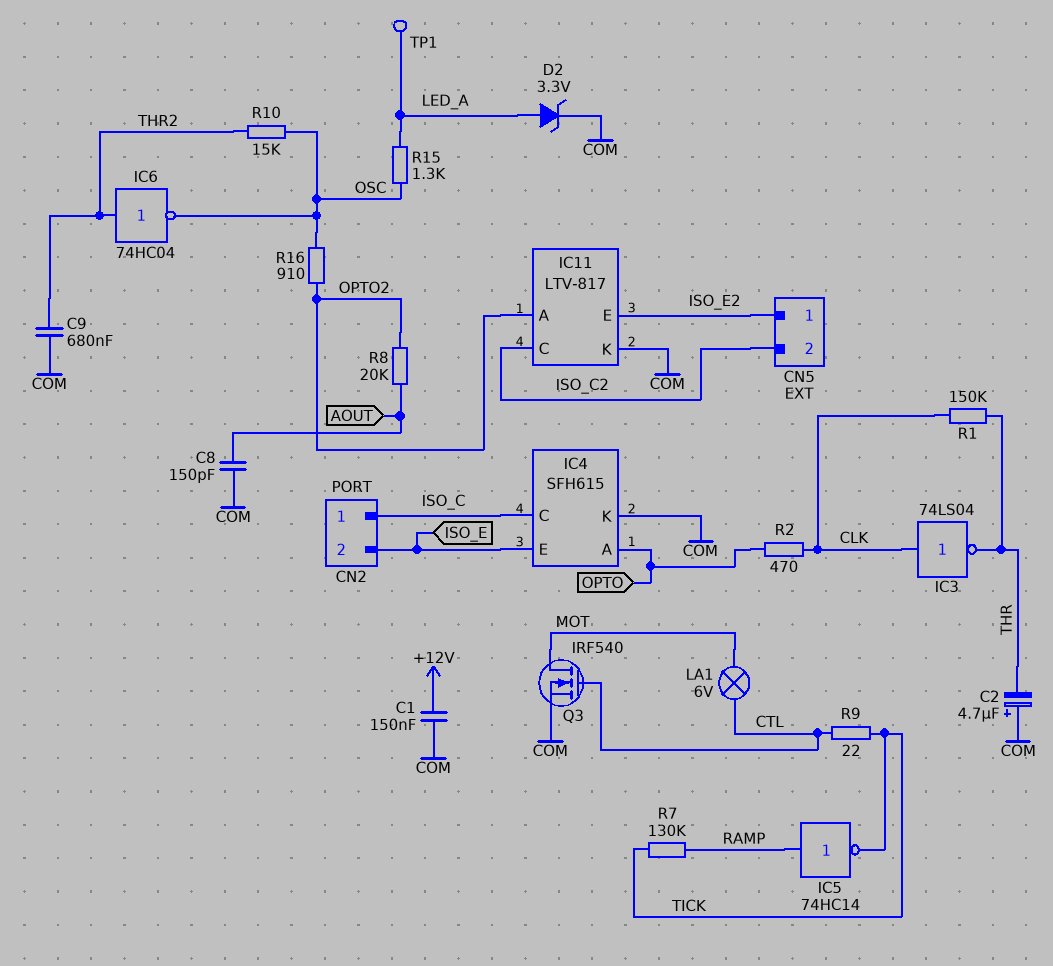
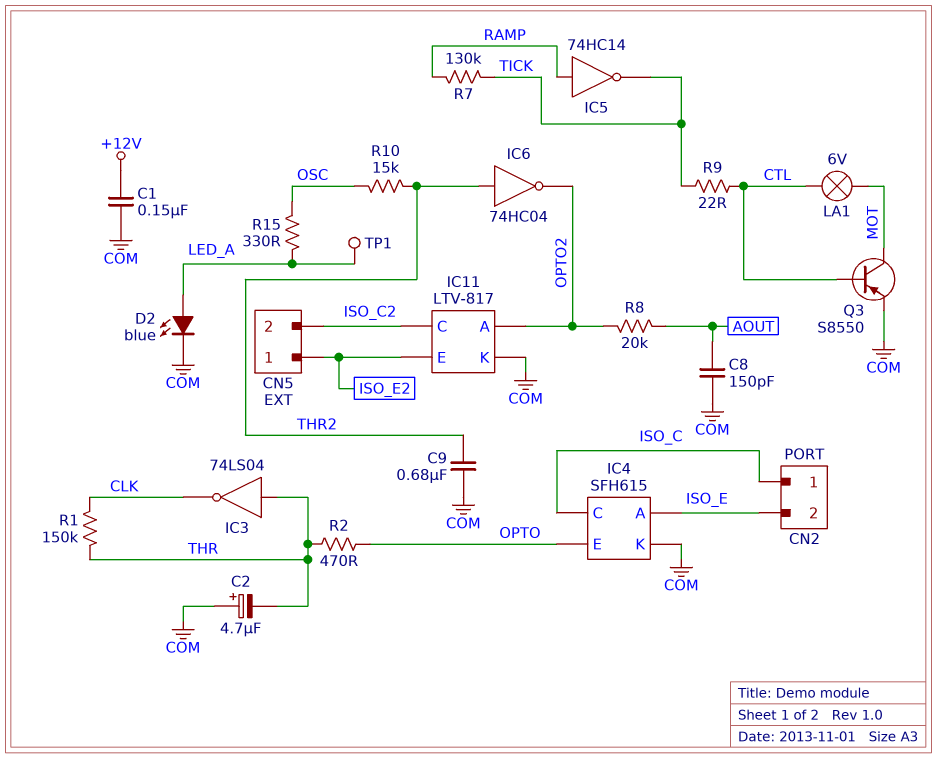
D2: zener 3.3V (A LED_A, K COM) -> LED blue (A LED_A, K COM)
IC3: NOT 74LS04 (in CLK, out THR) -> NOT 74LS04 (in THR, out CLK)
IC4 pin A: OPTO -> ISO_E
IC4 pin E: ISO_E -> OPTO
IC6: NOT 74HC04 (in THR2, out OSC) -> NOT 74HC04 (in THR2, out OPTO2)
Q3: NMOS IRF540 (G CTL, D MOT, S COM) -> PNP S8550 (B CTL, C MOT, E COM)
R2: 470 (CLK, OPTO) -> 470 (OPTO, THR)
R15: 1.3k (LED_A, OSC) -> 330 (LED_A, OSC)
R16: 910 (OPTO2, OSC) -> none

